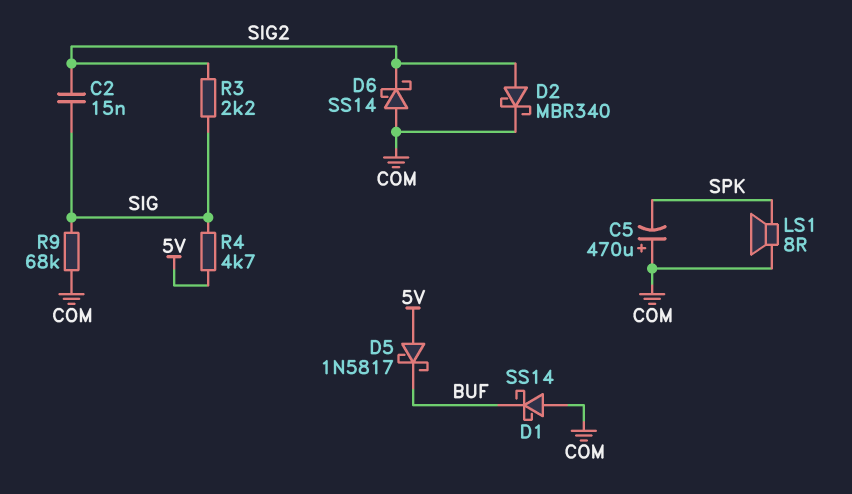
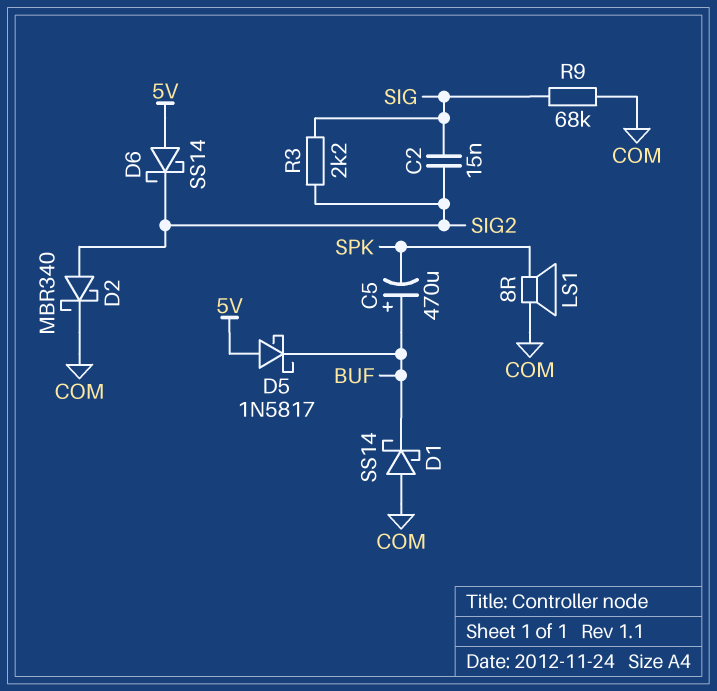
C5: 470uF (plus COM, minus SPK) -> 470uF (plus BUF, minus SPK)
D6: schottky SS14 (A COM, K SIG2) -> schottky SS14 (A 5V, K SIG2)
R4: 4.7k (5V, SIG) -> none

